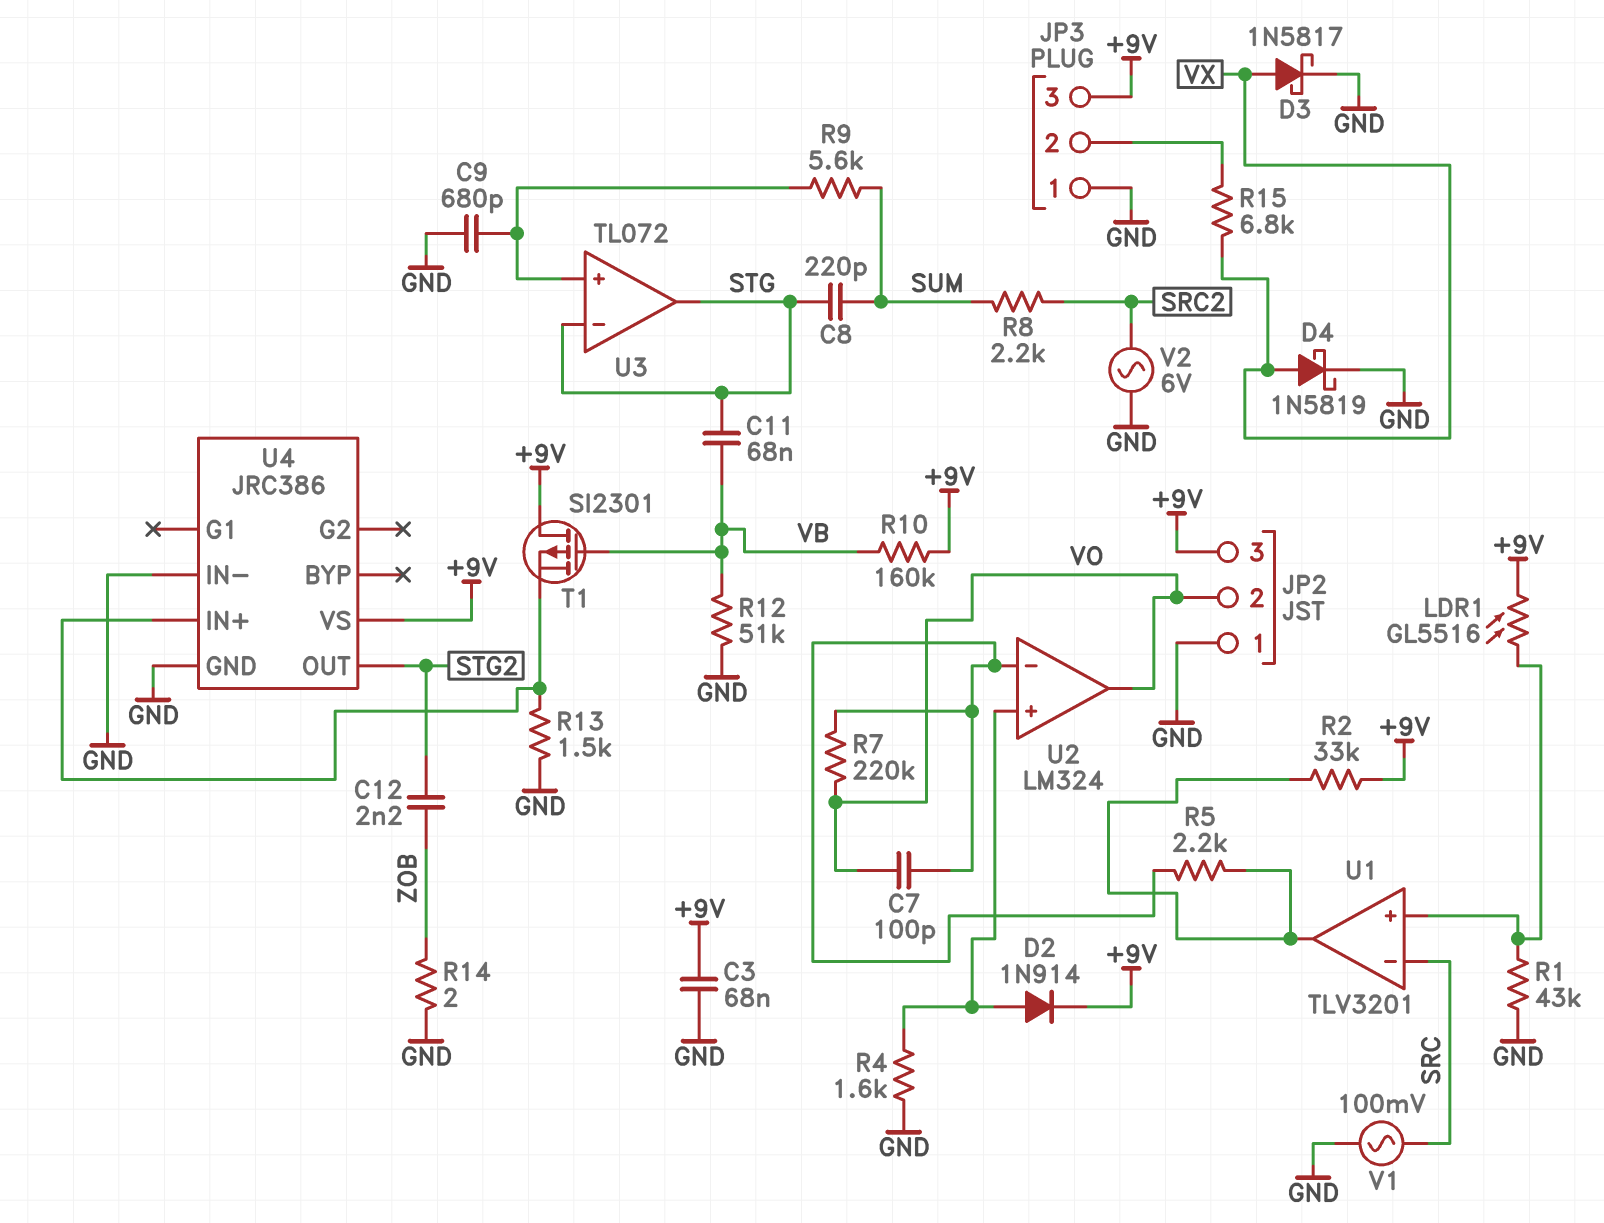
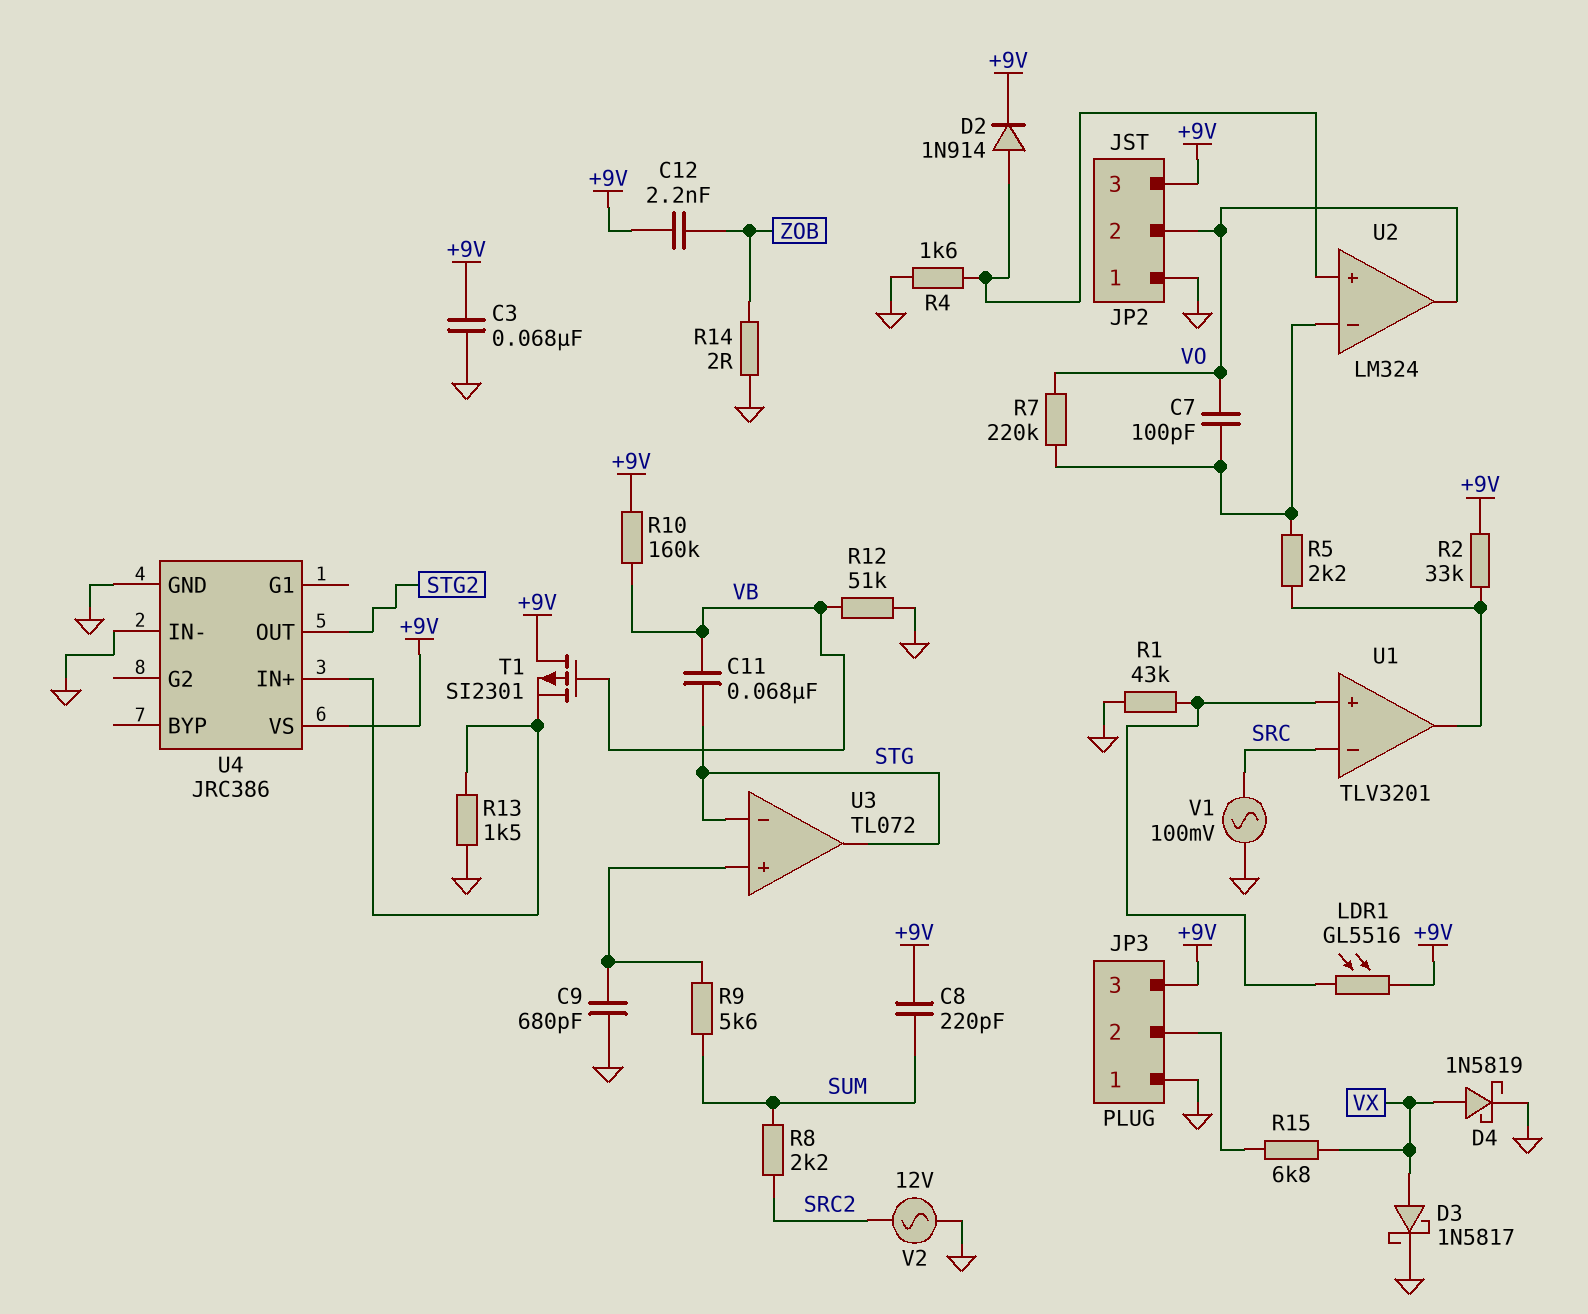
C8: 220pF (STG, SUM) -> 220pF (+9V, SUM)
C12: 2.2nF (STG2, ZOB) -> 2.2nF (+9V, ZOB)
V2: AC 6V (GND, SRC2) -> AC 12V (GND, SRC2)

